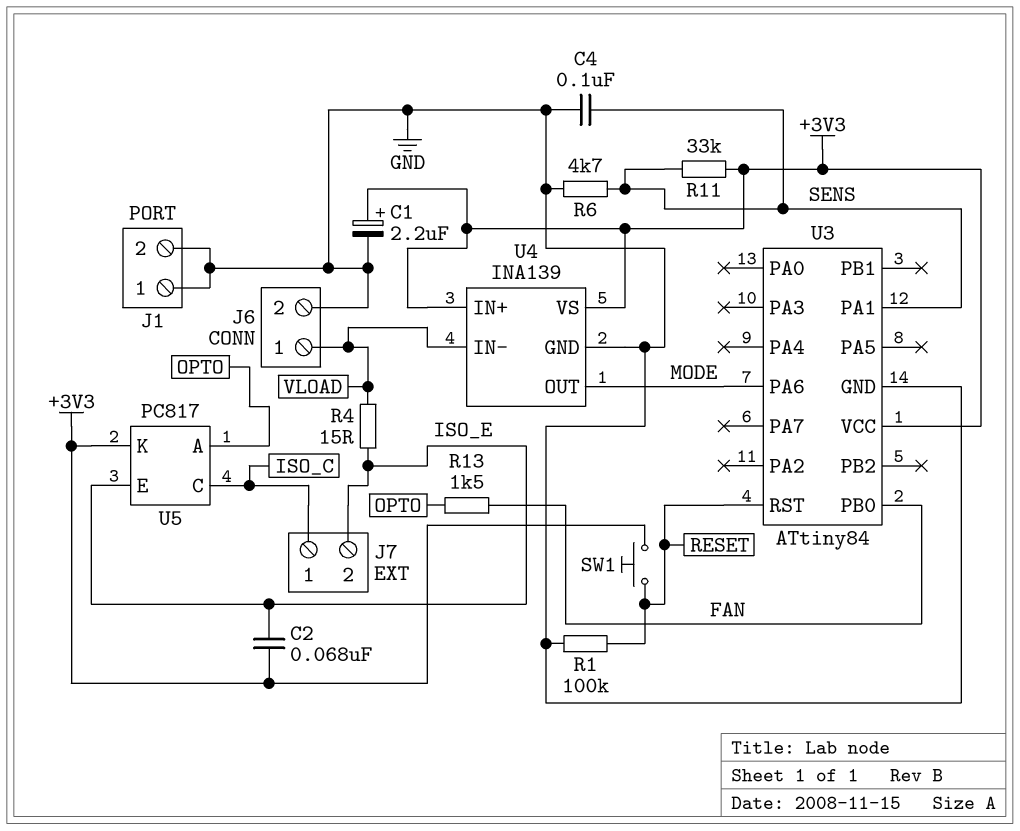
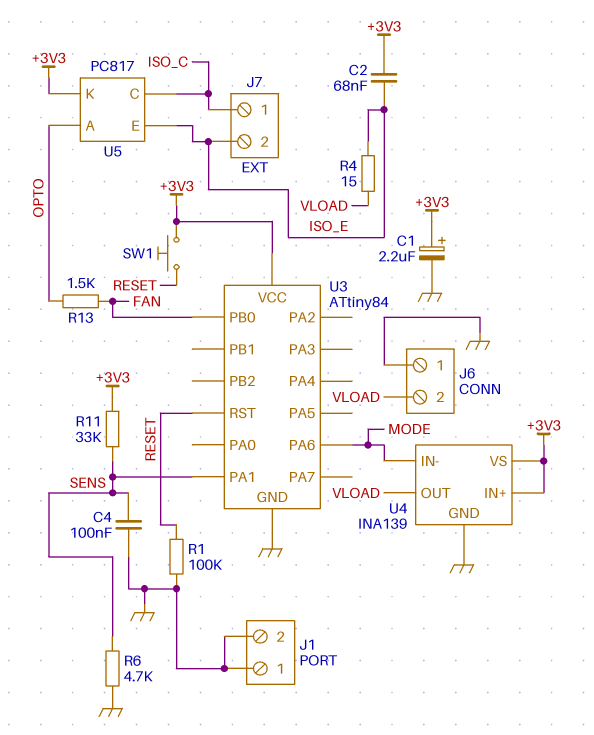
J6 pin 1: VLOAD -> GND
J6 pin 2: GND -> VLOAD
U4 pin IN-: VLOAD -> MODE
U4 pin OUT: MODE -> VLOAD

